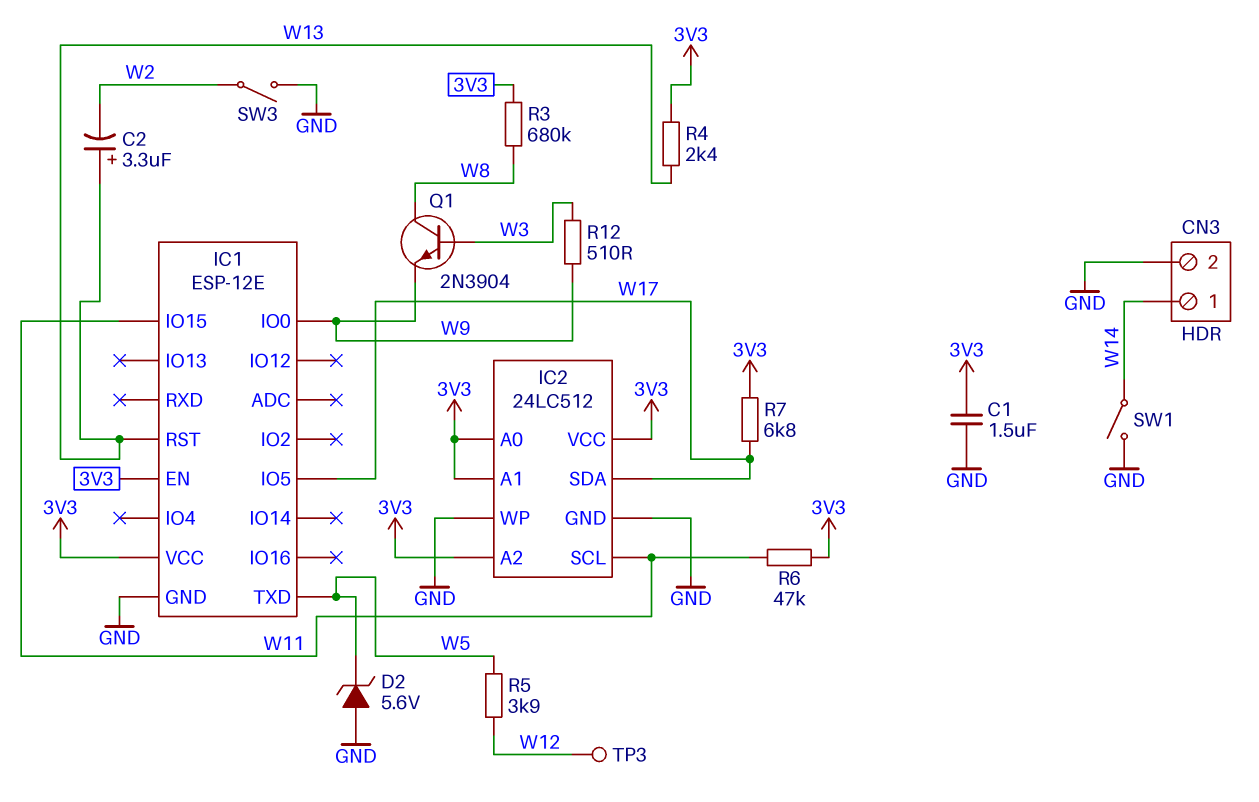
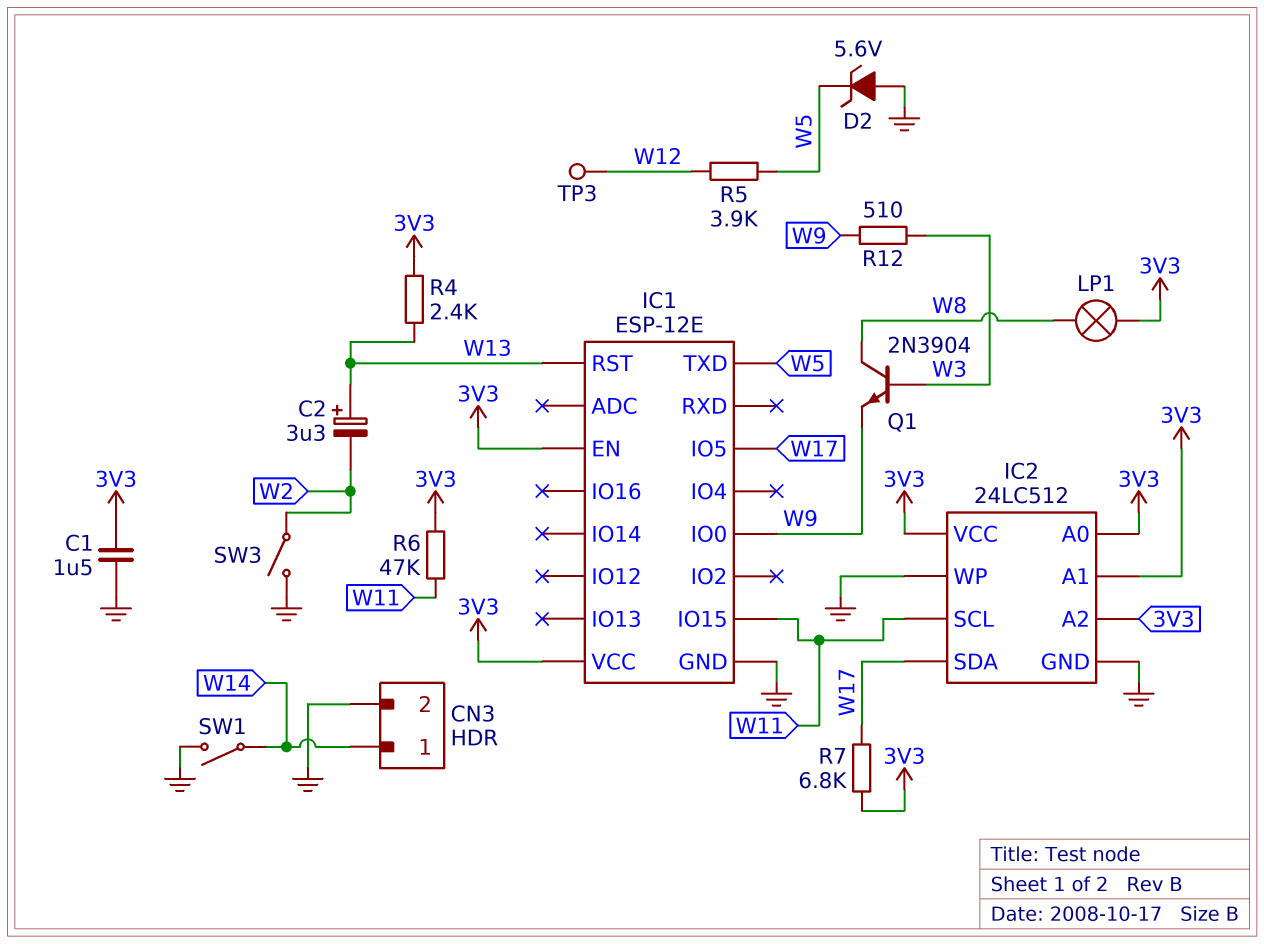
LP1: none -> lamp (3V3, W8)
R3: 680k (3V3, W8) -> none

